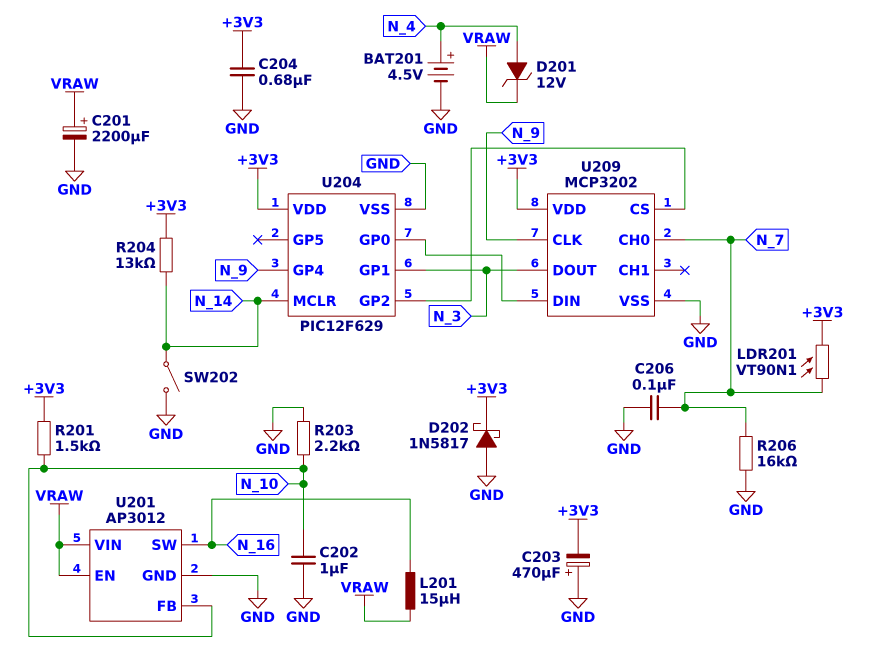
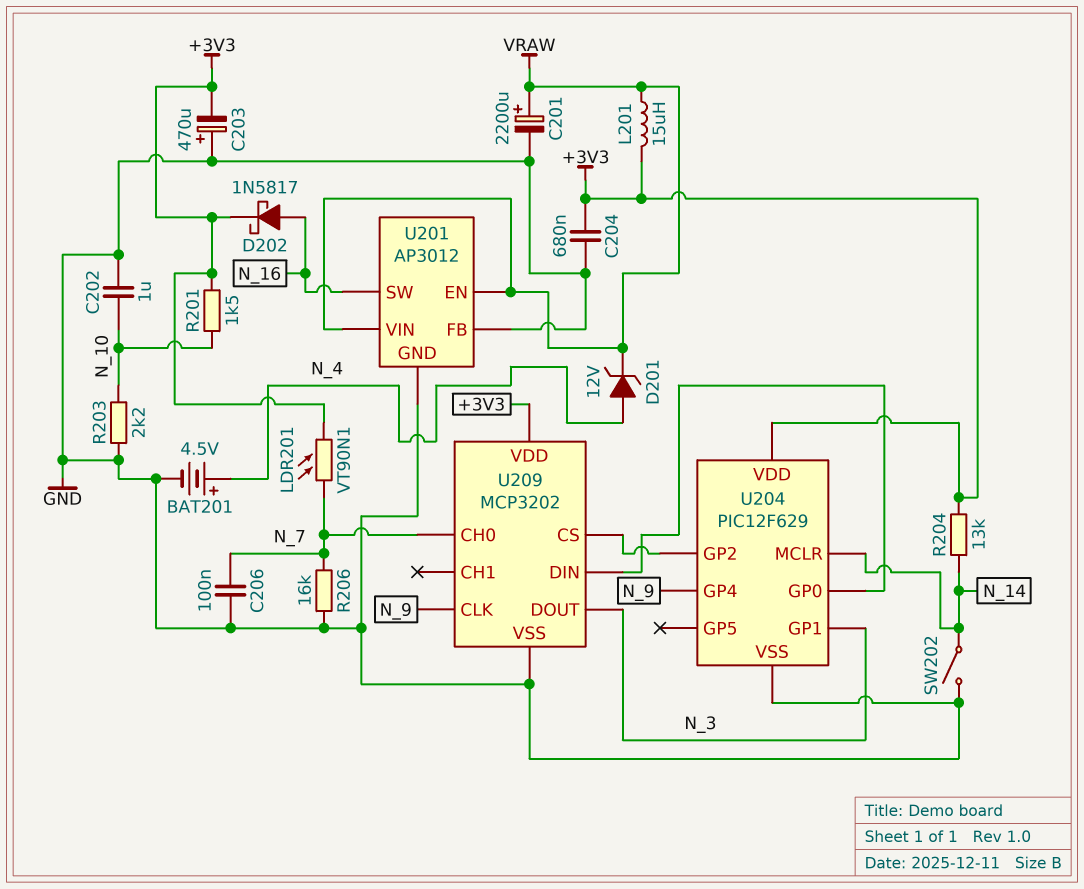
D202: schottky 1N5817 (A GND, K +3V3) -> schottky 1N5817 (A N_16, K +3V3)
L201: 15uH (N_16, VRAW) -> 15uH (+3V3, VRAW)
U201 pin FB: N_10 -> GND

